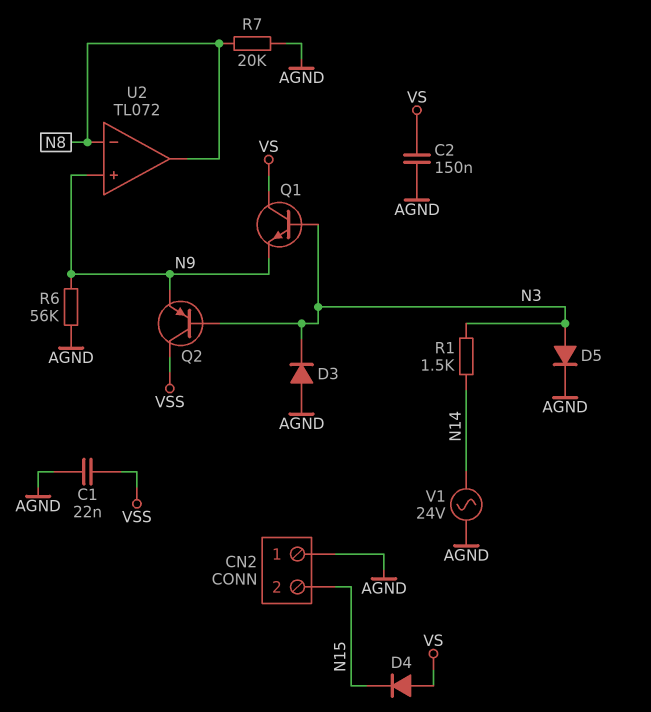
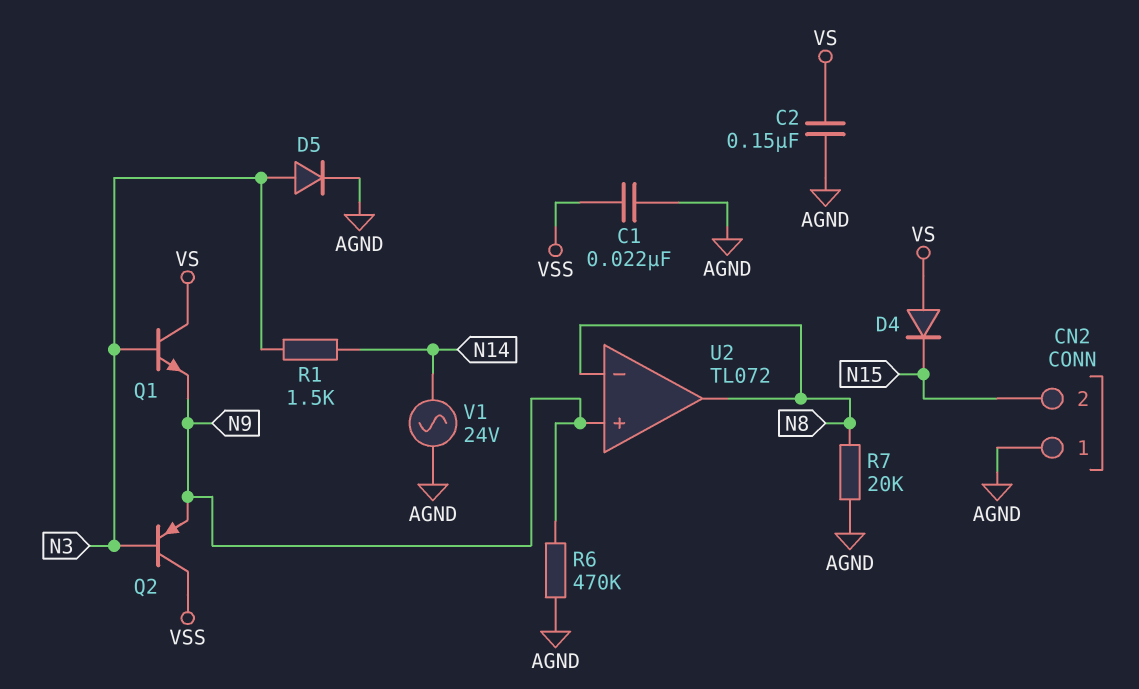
D3: diode (A AGND, K N3) -> none
R6: 56k (AGND, N9) -> 470k (AGND, N9)

